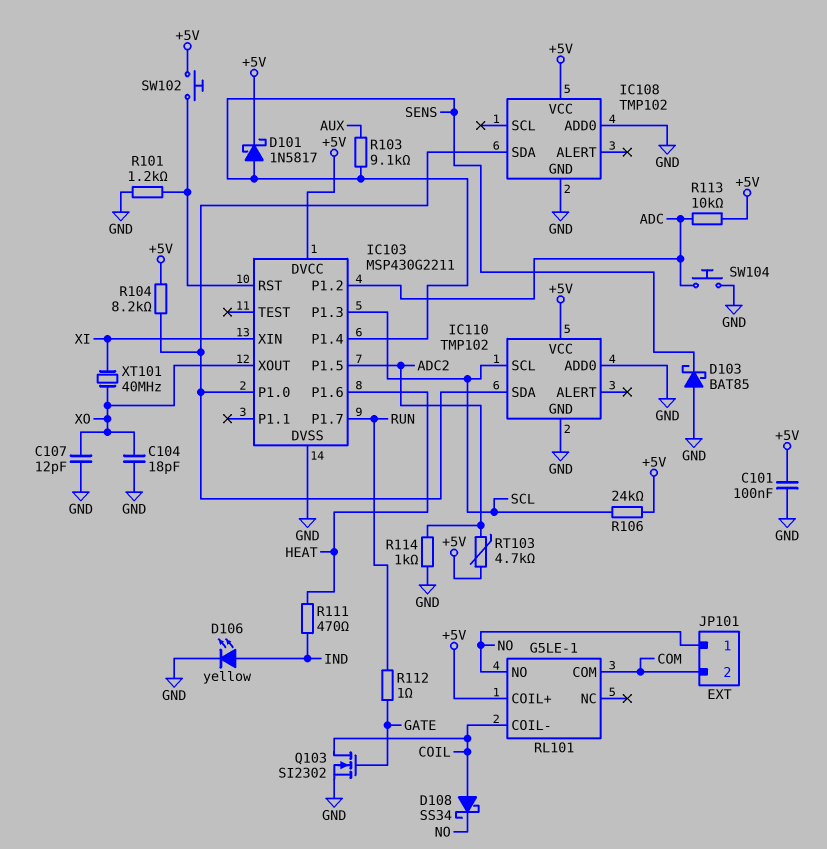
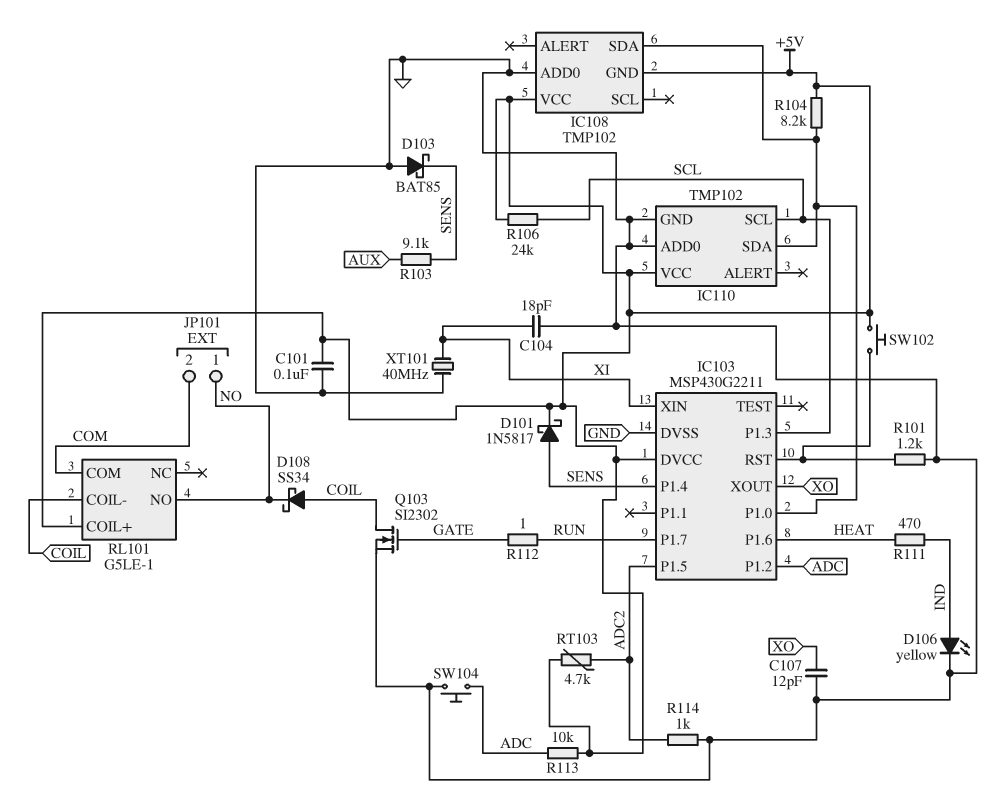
C104: 18pF (GND, XO) -> 18pF (GND, XI)
IC108 pin GND: GND -> +5V
XT101: 40MHz (XI, XO) -> 40MHz (GND, XI)

